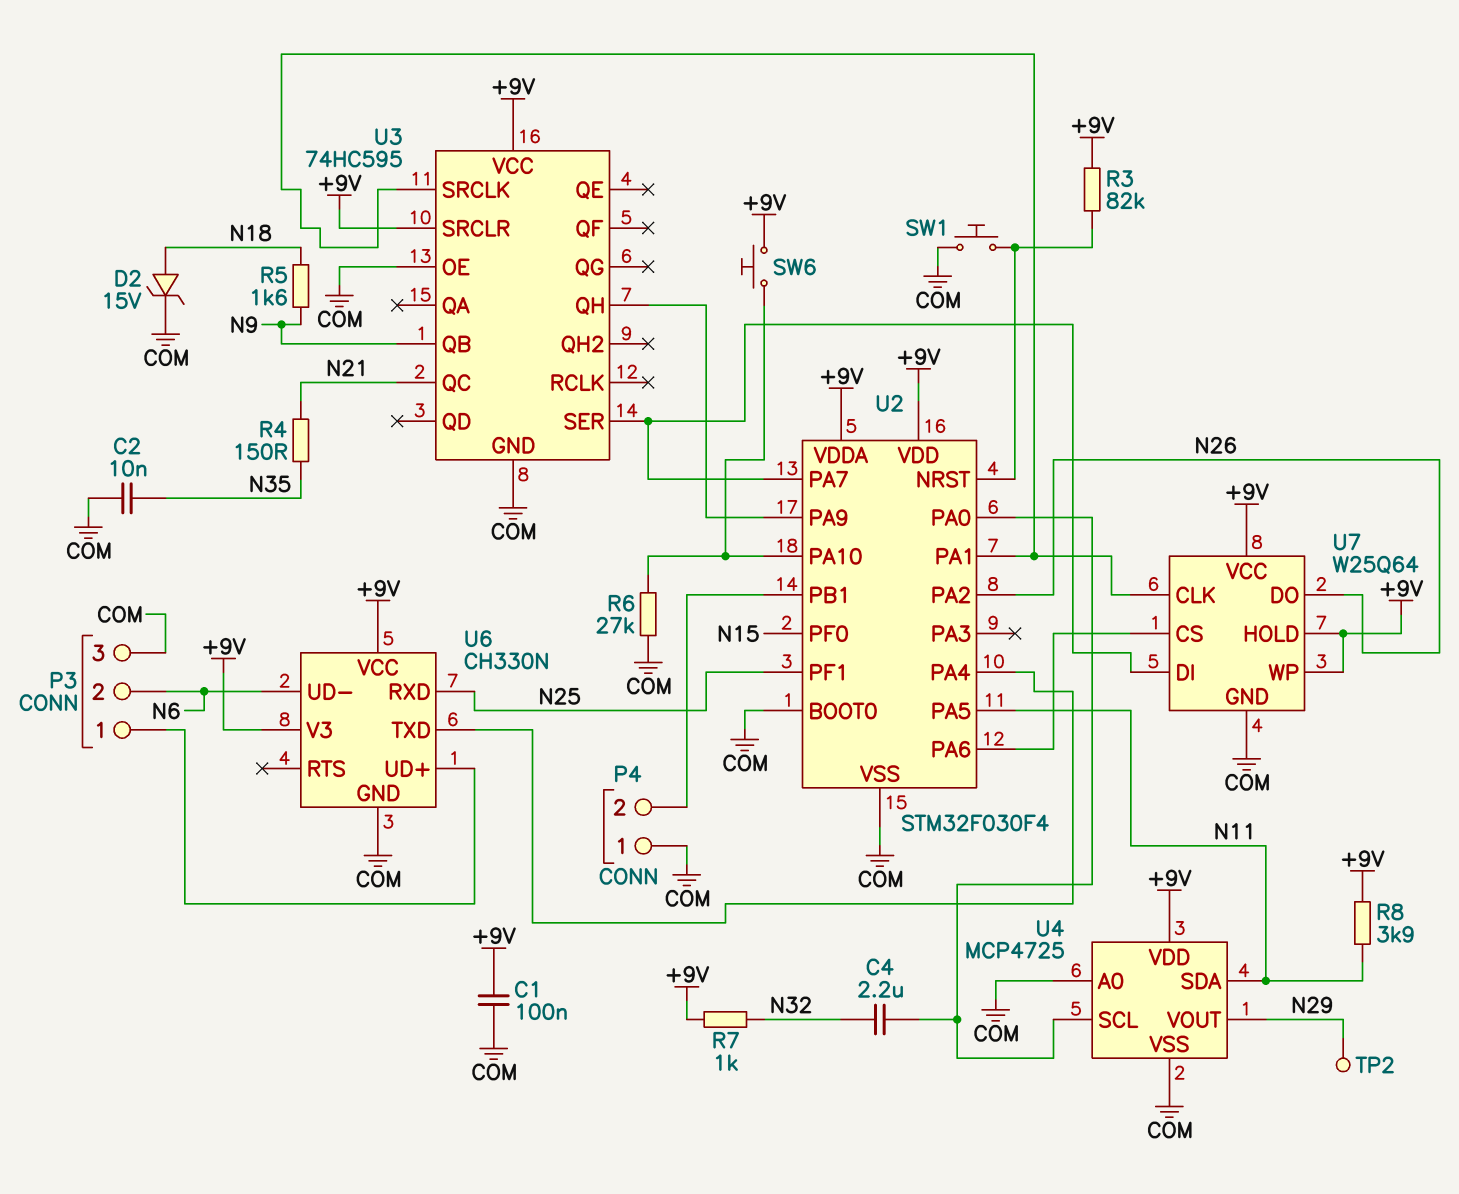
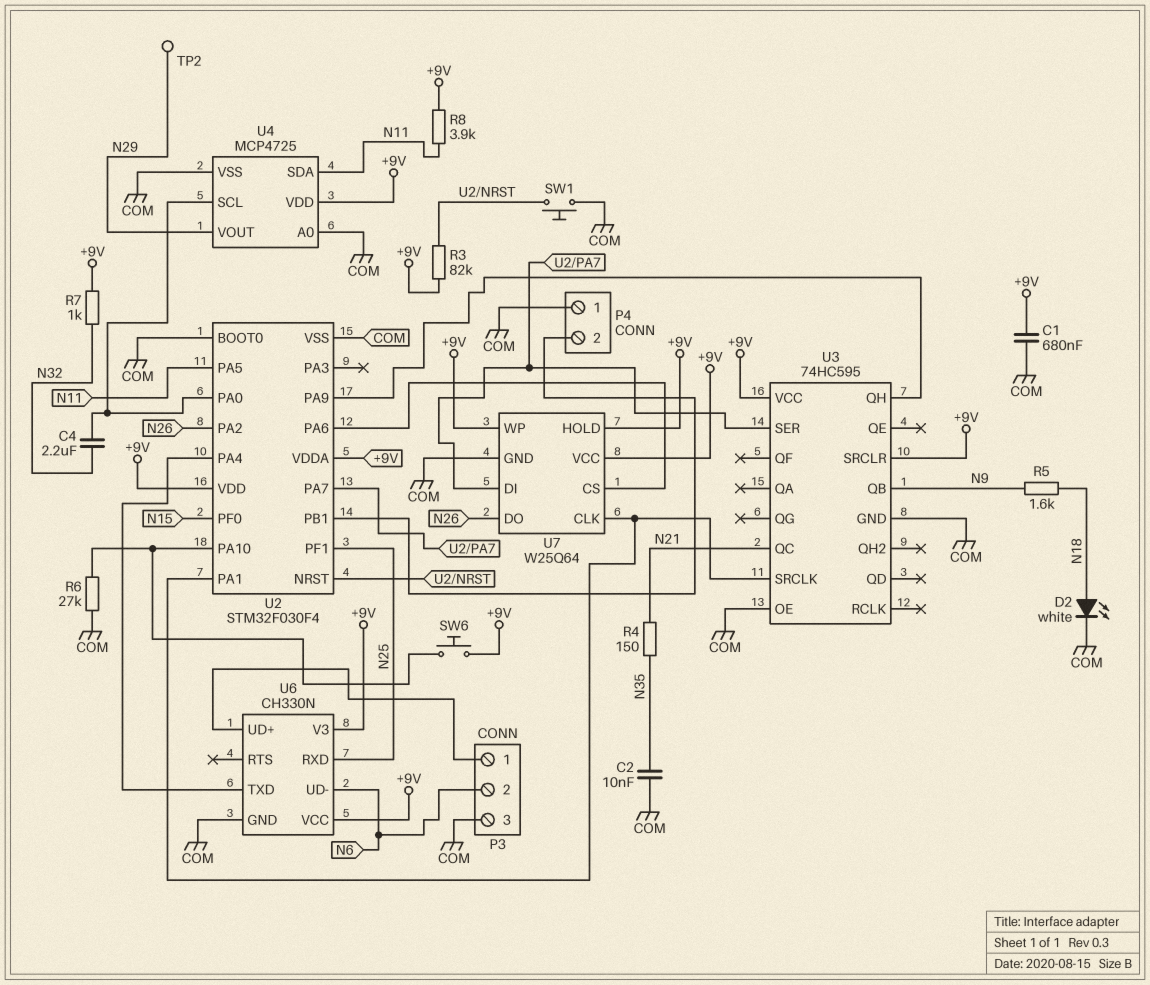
C1: 100nF (+9V, COM) -> 680nF (+9V, COM)
D2: zener 15V (A N18, K COM) -> LED white (A N18, K COM)

